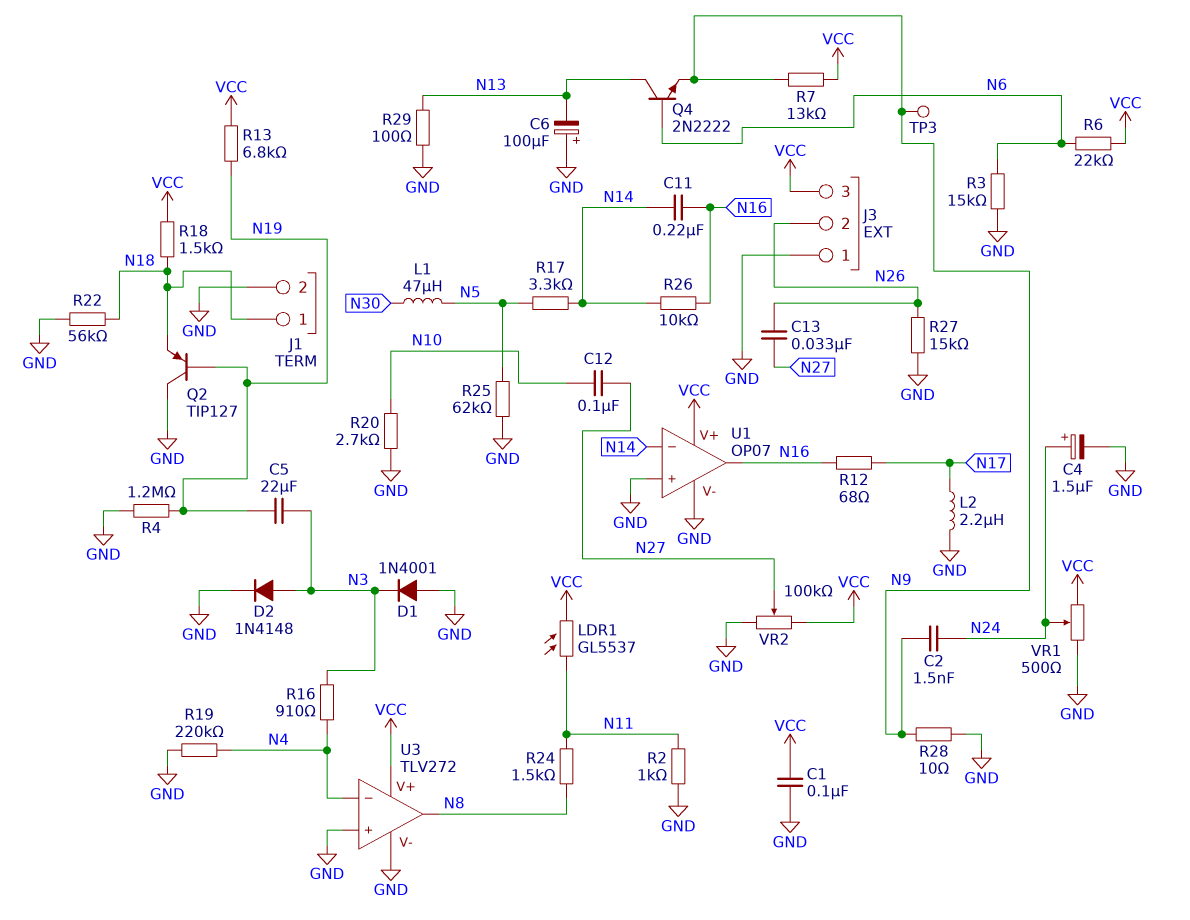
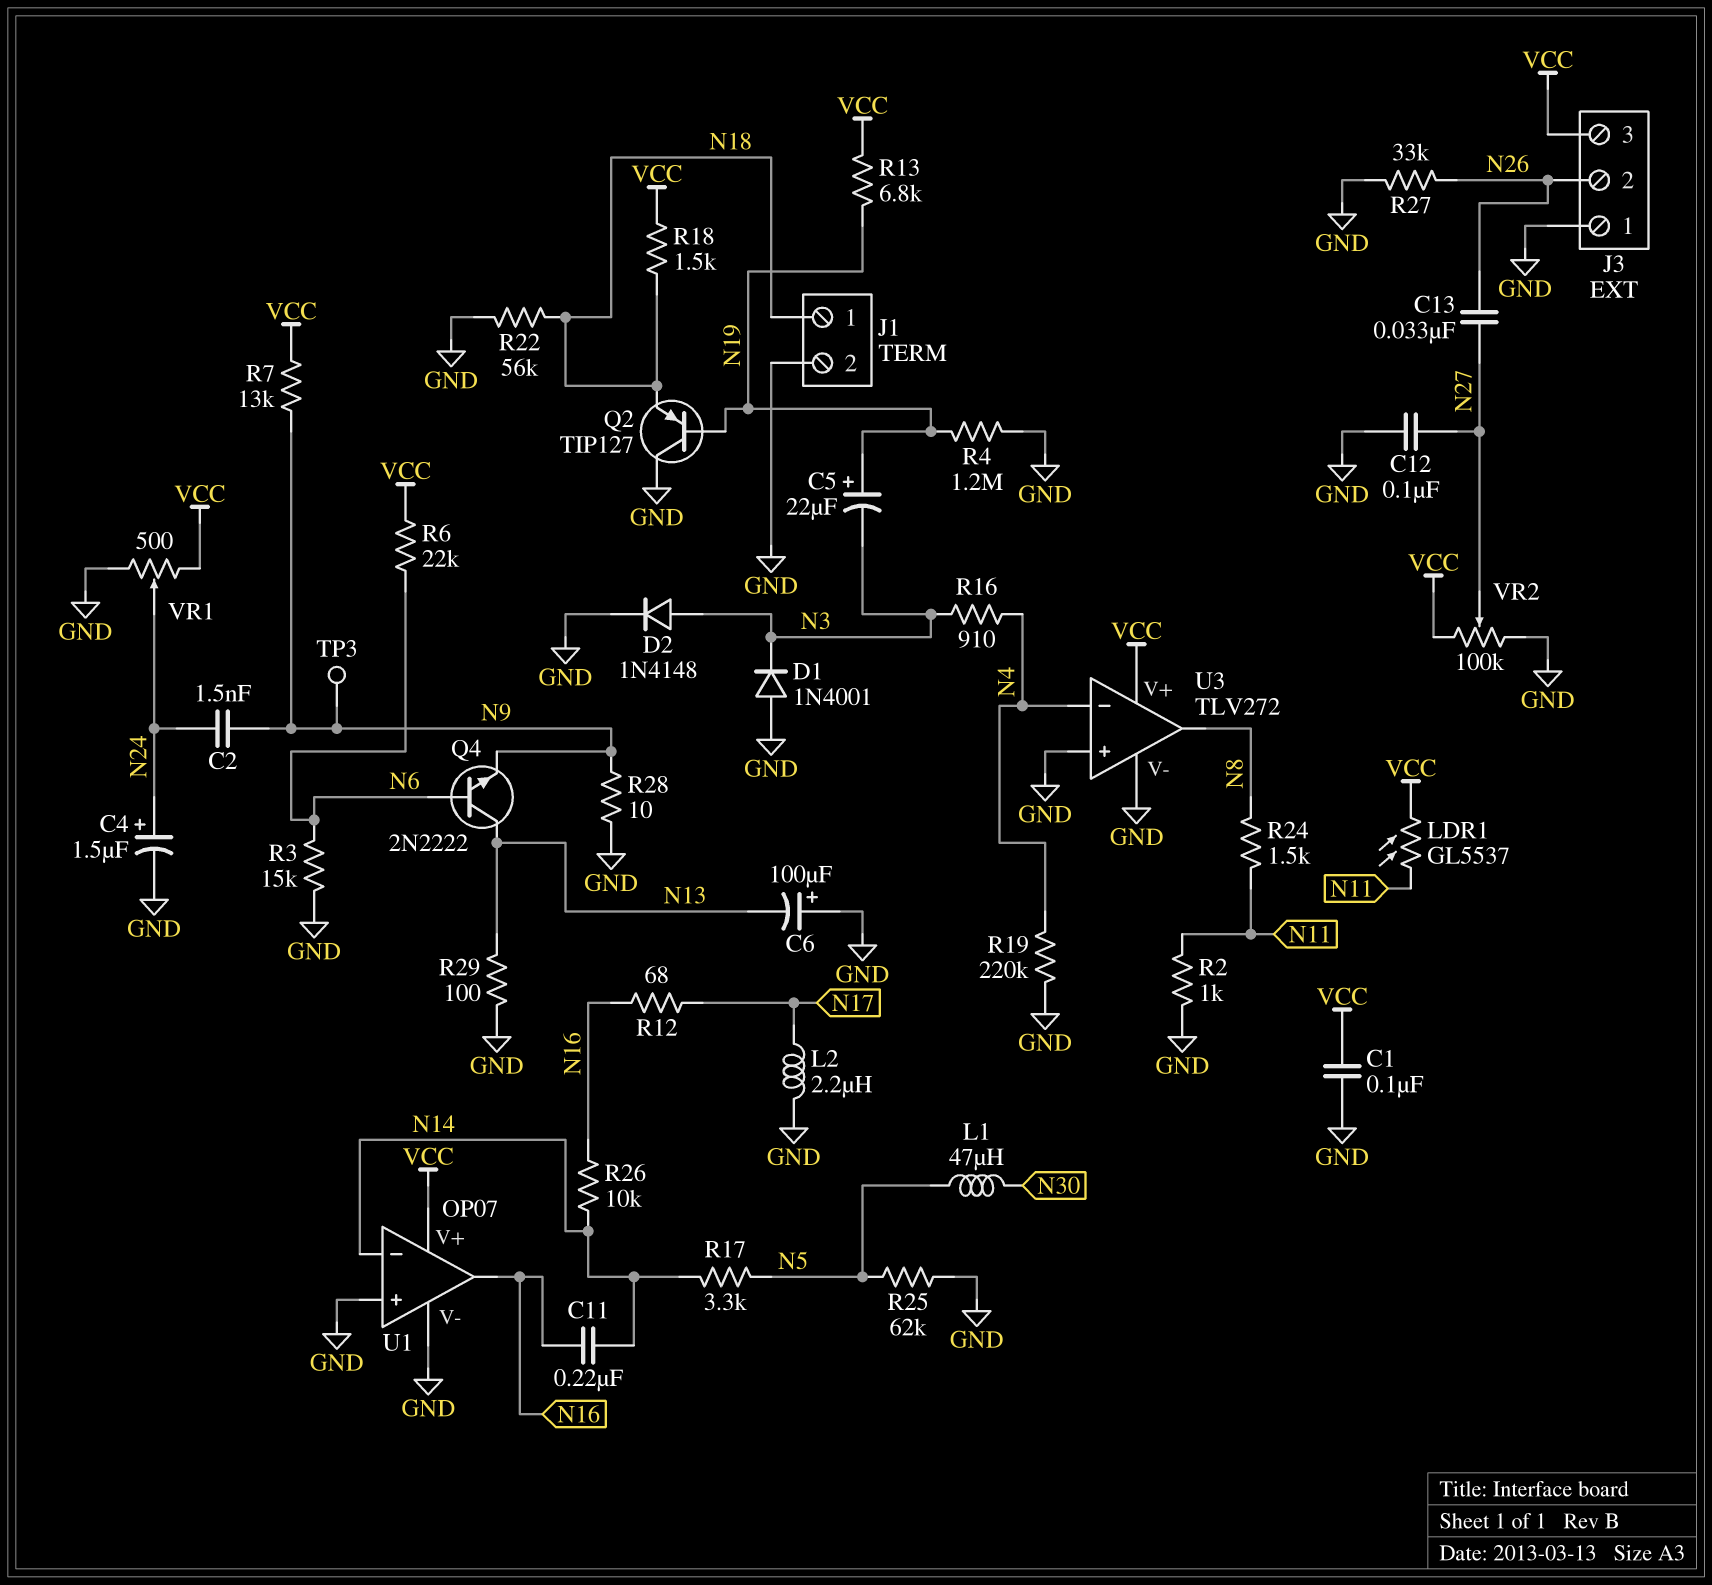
C5: 22uF (N3, N19) -> 22uF (plus N19, minus N3)
C12: 100nF (N10, N27) -> 100nF (GND, N27)
R20: 2.7k (GND, N10) -> none
R27: 15k (GND, N26) -> 33k (GND, N26)

